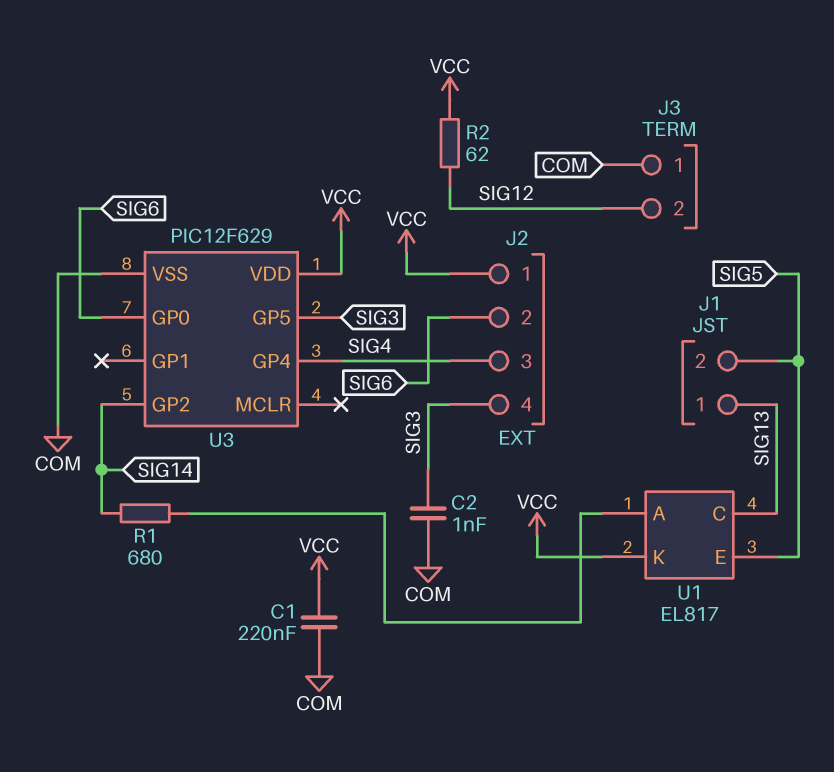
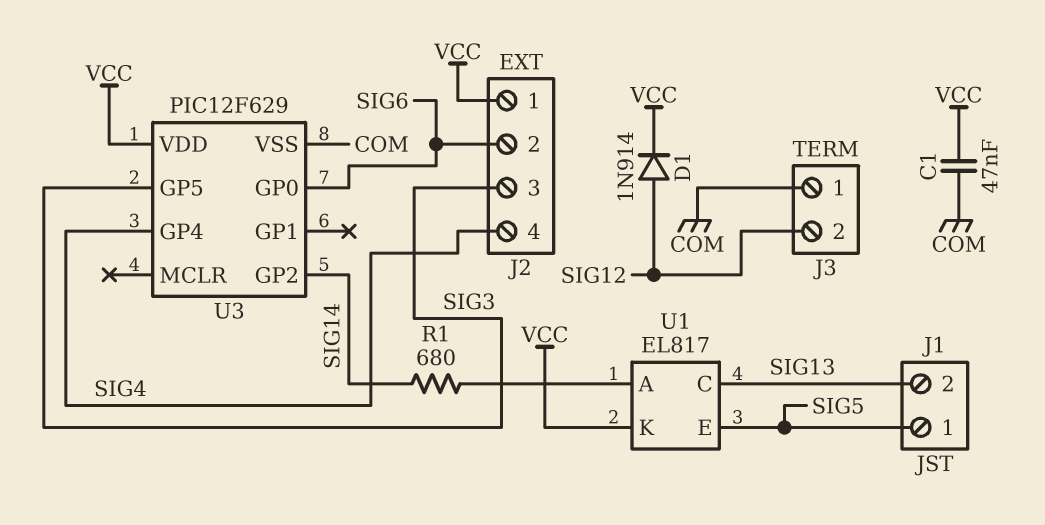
C1: 220nF (COM, VCC) -> 47nF (COM, VCC)
C2: 1nF (COM, SIG3) -> none
D1: none -> diode 1N914 (A SIG12, K VCC)
J1 pin 1: SIG13 -> SIG5
J1 pin 2: SIG5 -> SIG13
J2 pin 3: SIG4 -> SIG3
J2 pin 4: SIG3 -> SIG4
R2: 62 (SIG12, VCC) -> none

